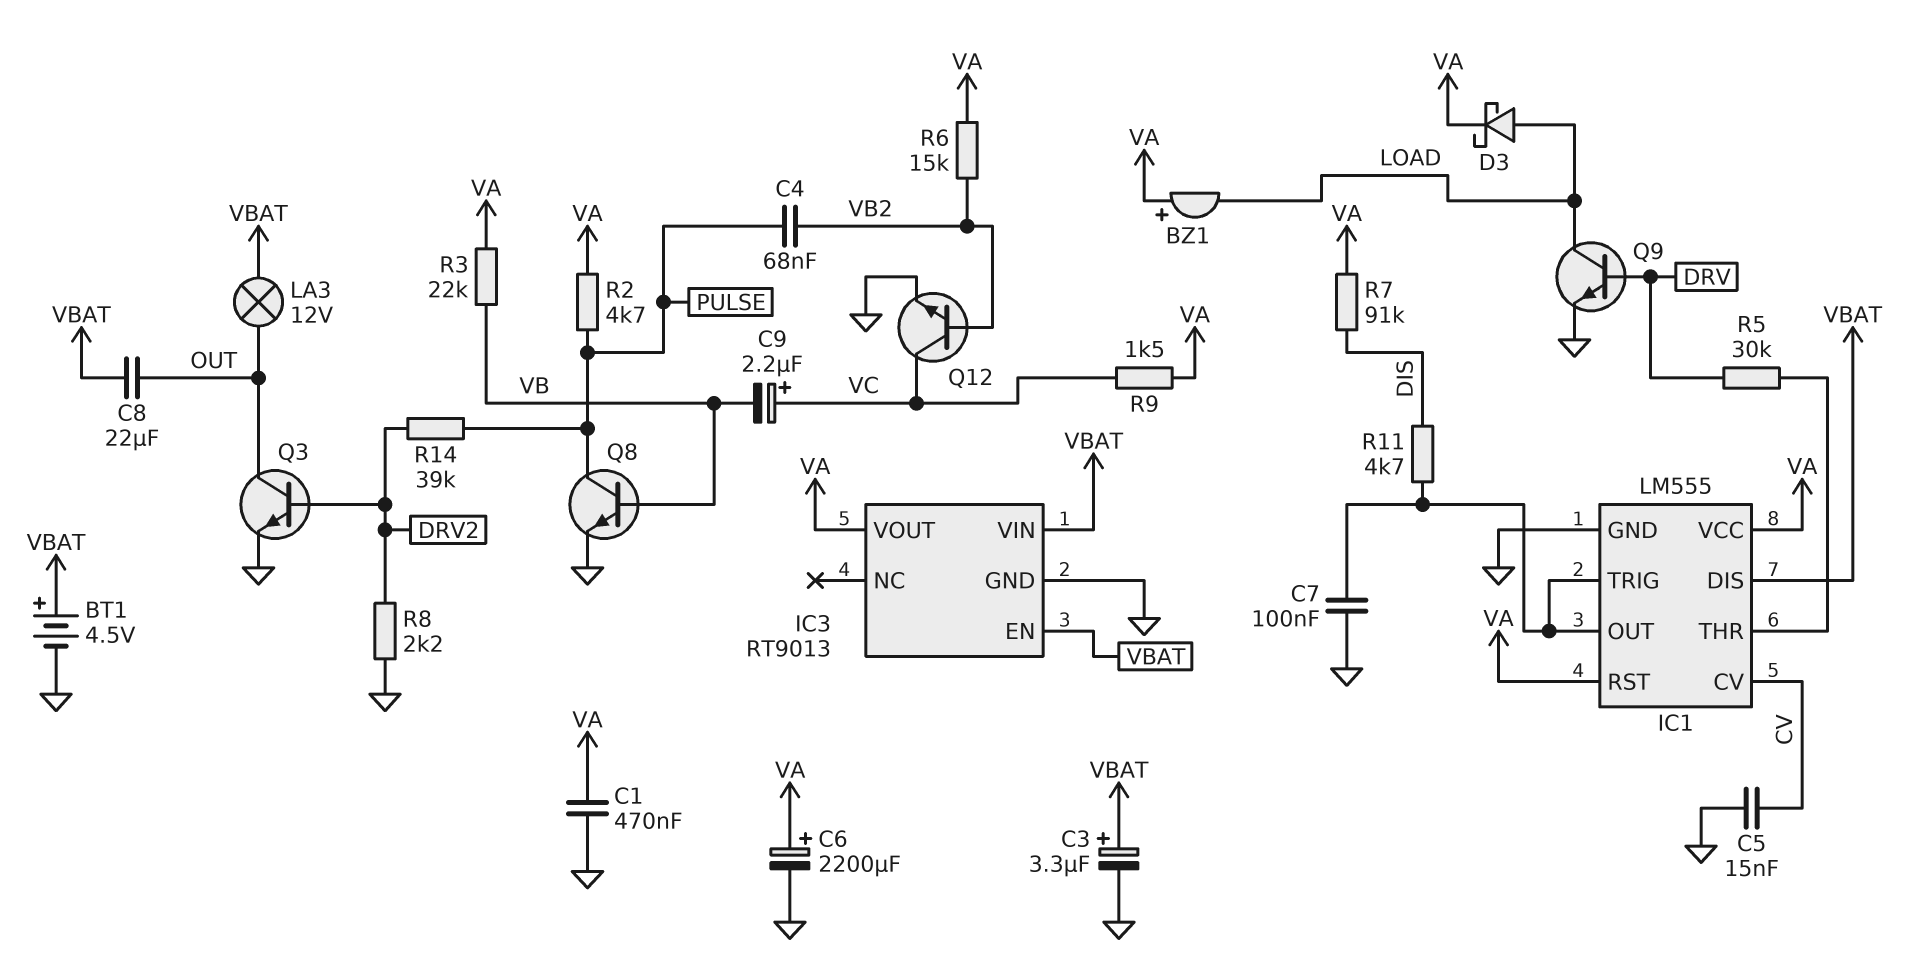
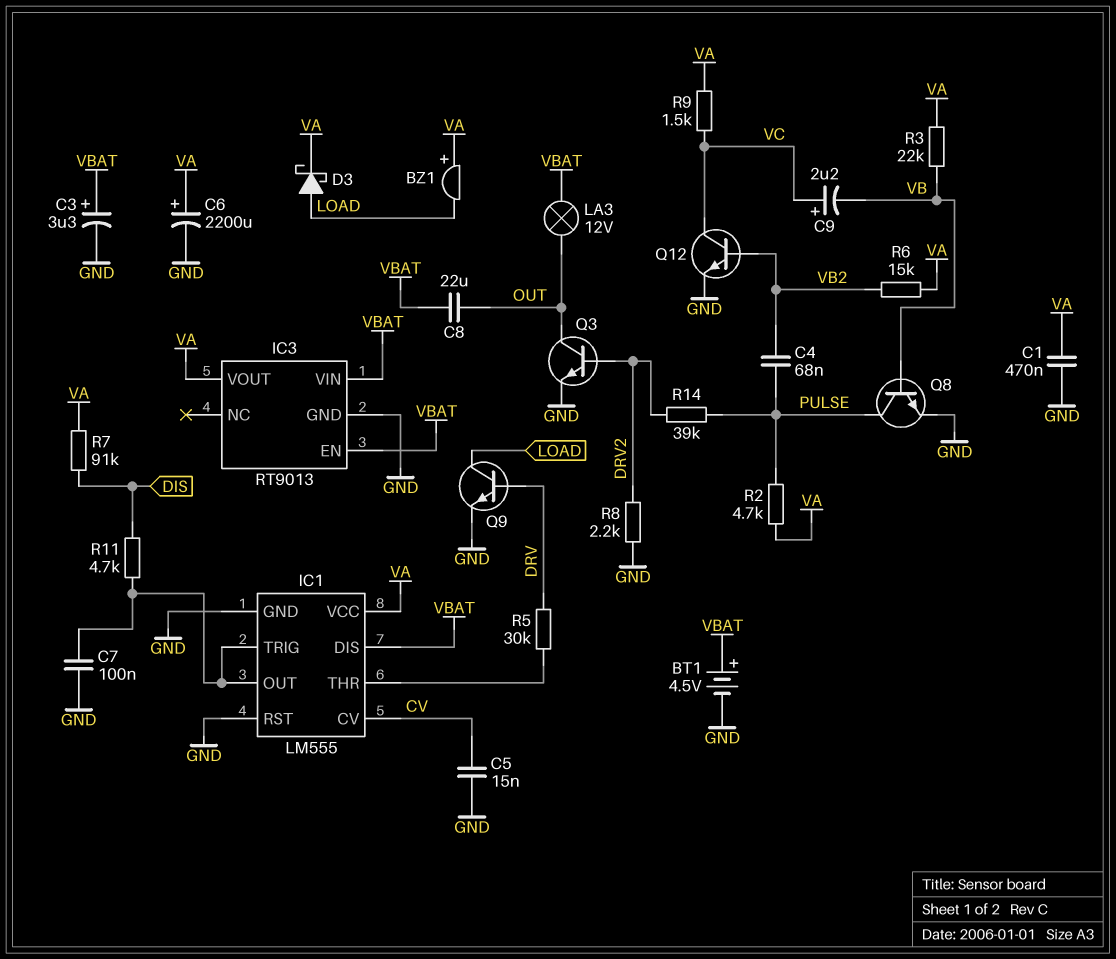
IC1 pin RST: VA -> GND

